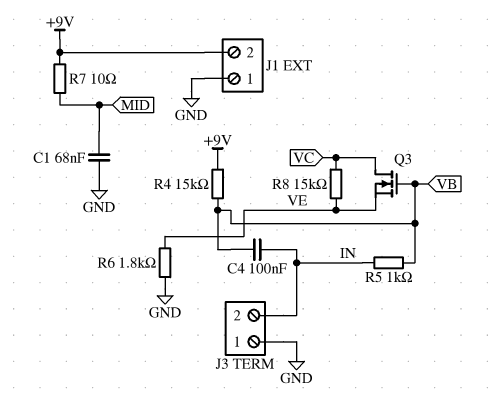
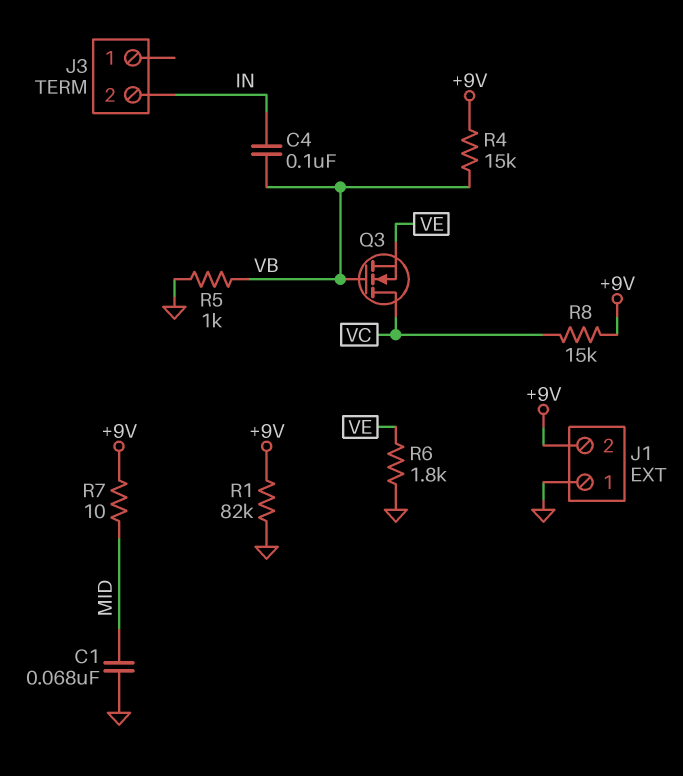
J3 pin 1: GND -> none
R1: none -> 82k (+9V, GND)
R5: 1k (IN, VB) -> 1k (GND, VB)
R8: 15k (VC, VE) -> 15k (+9V, VC)

